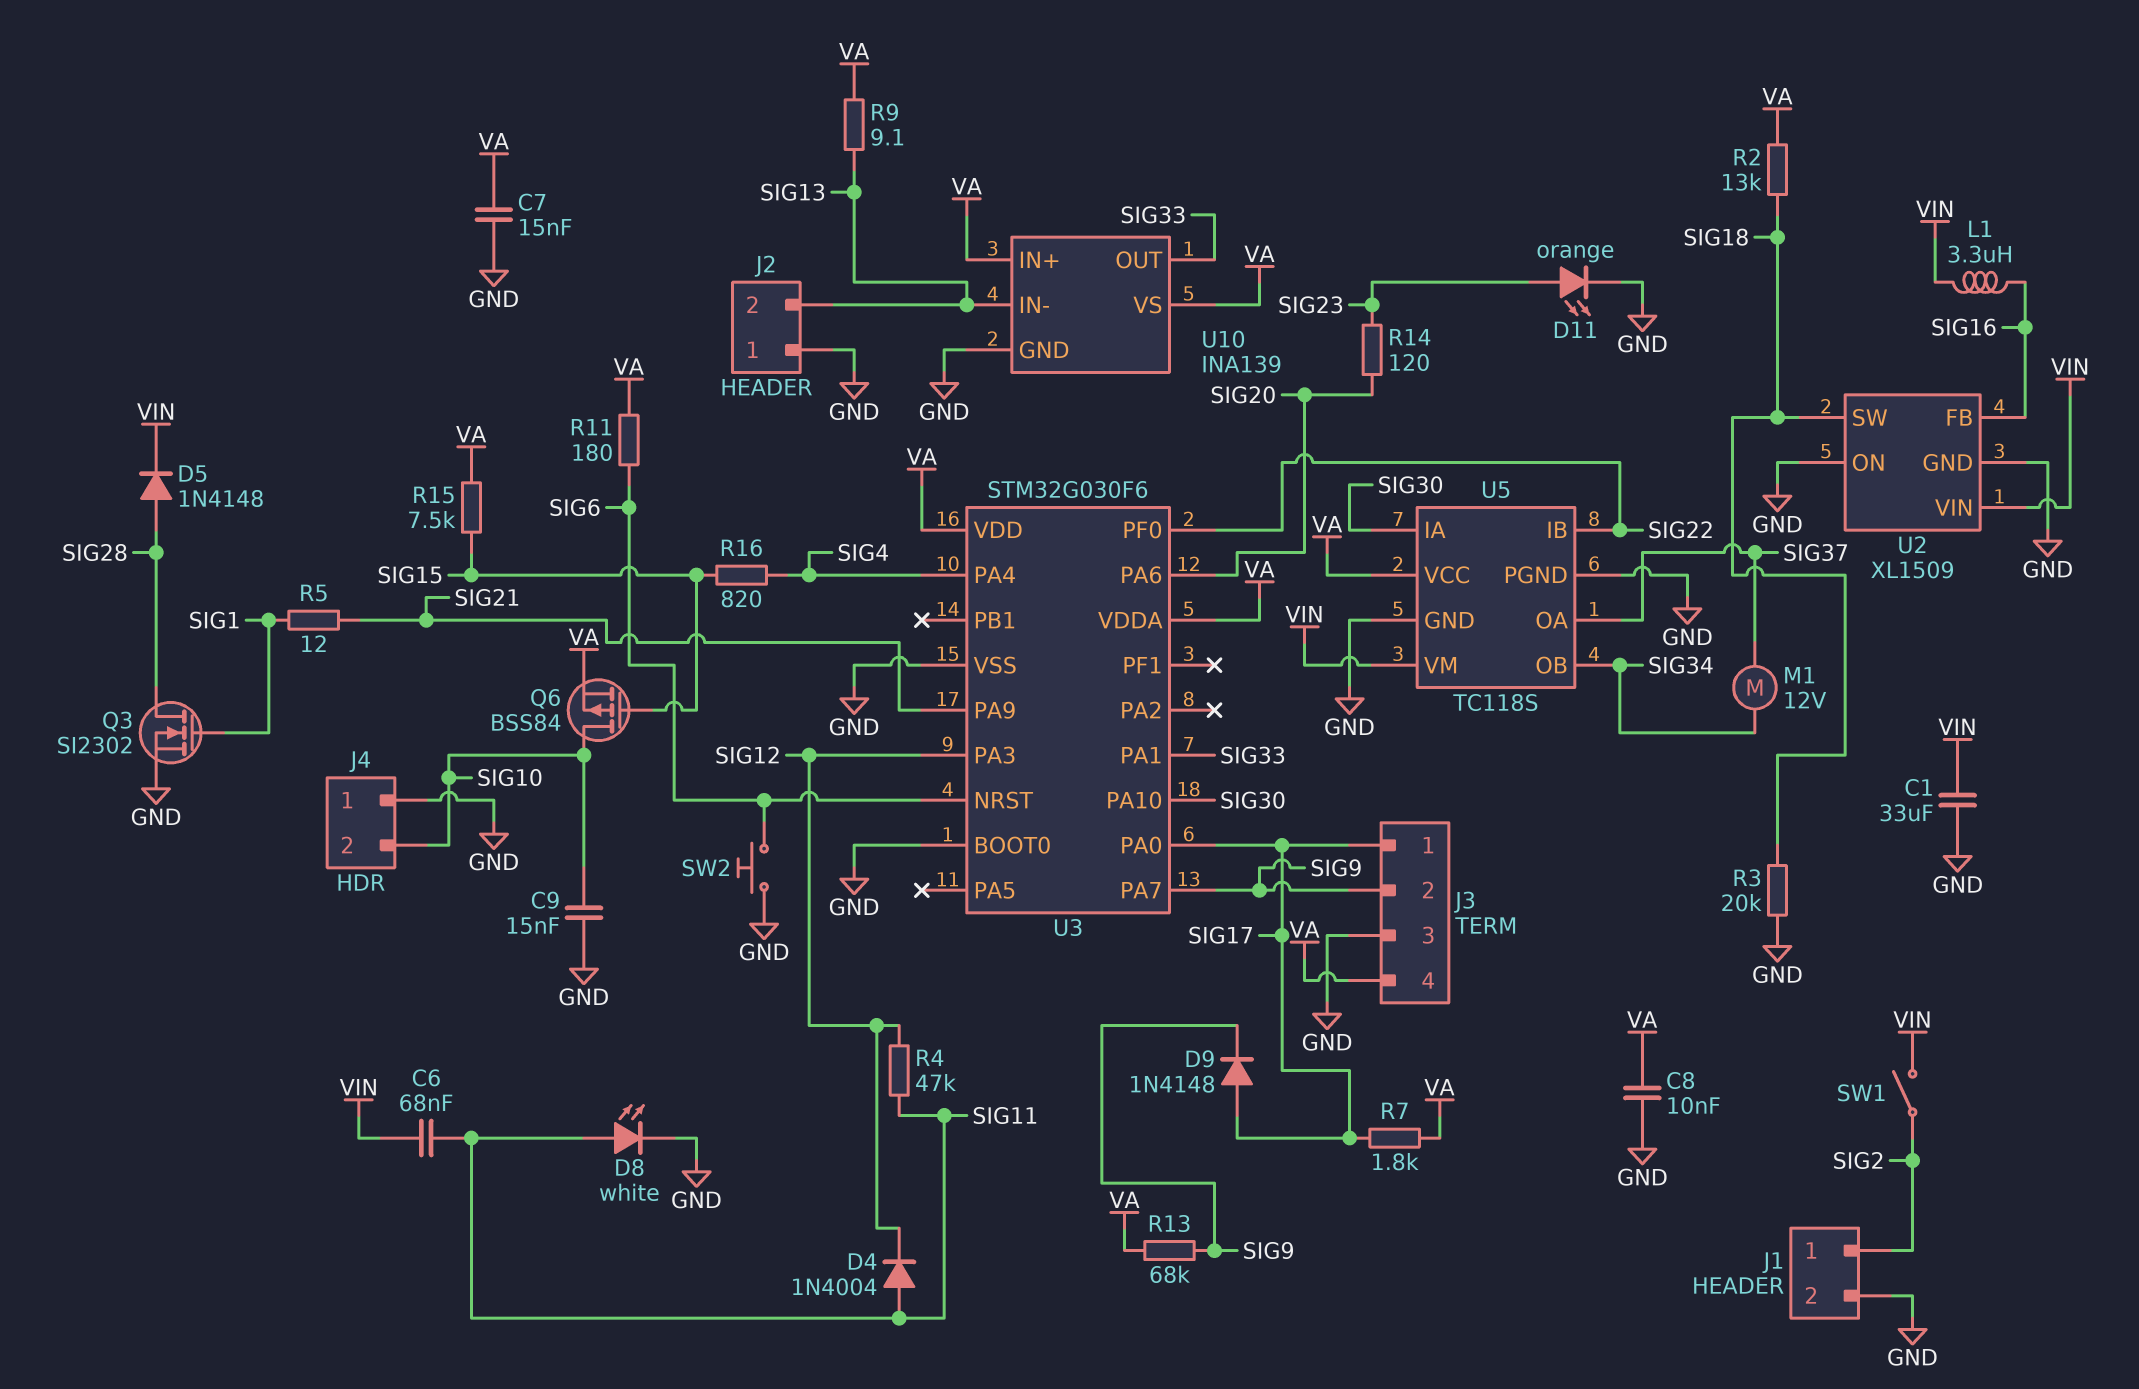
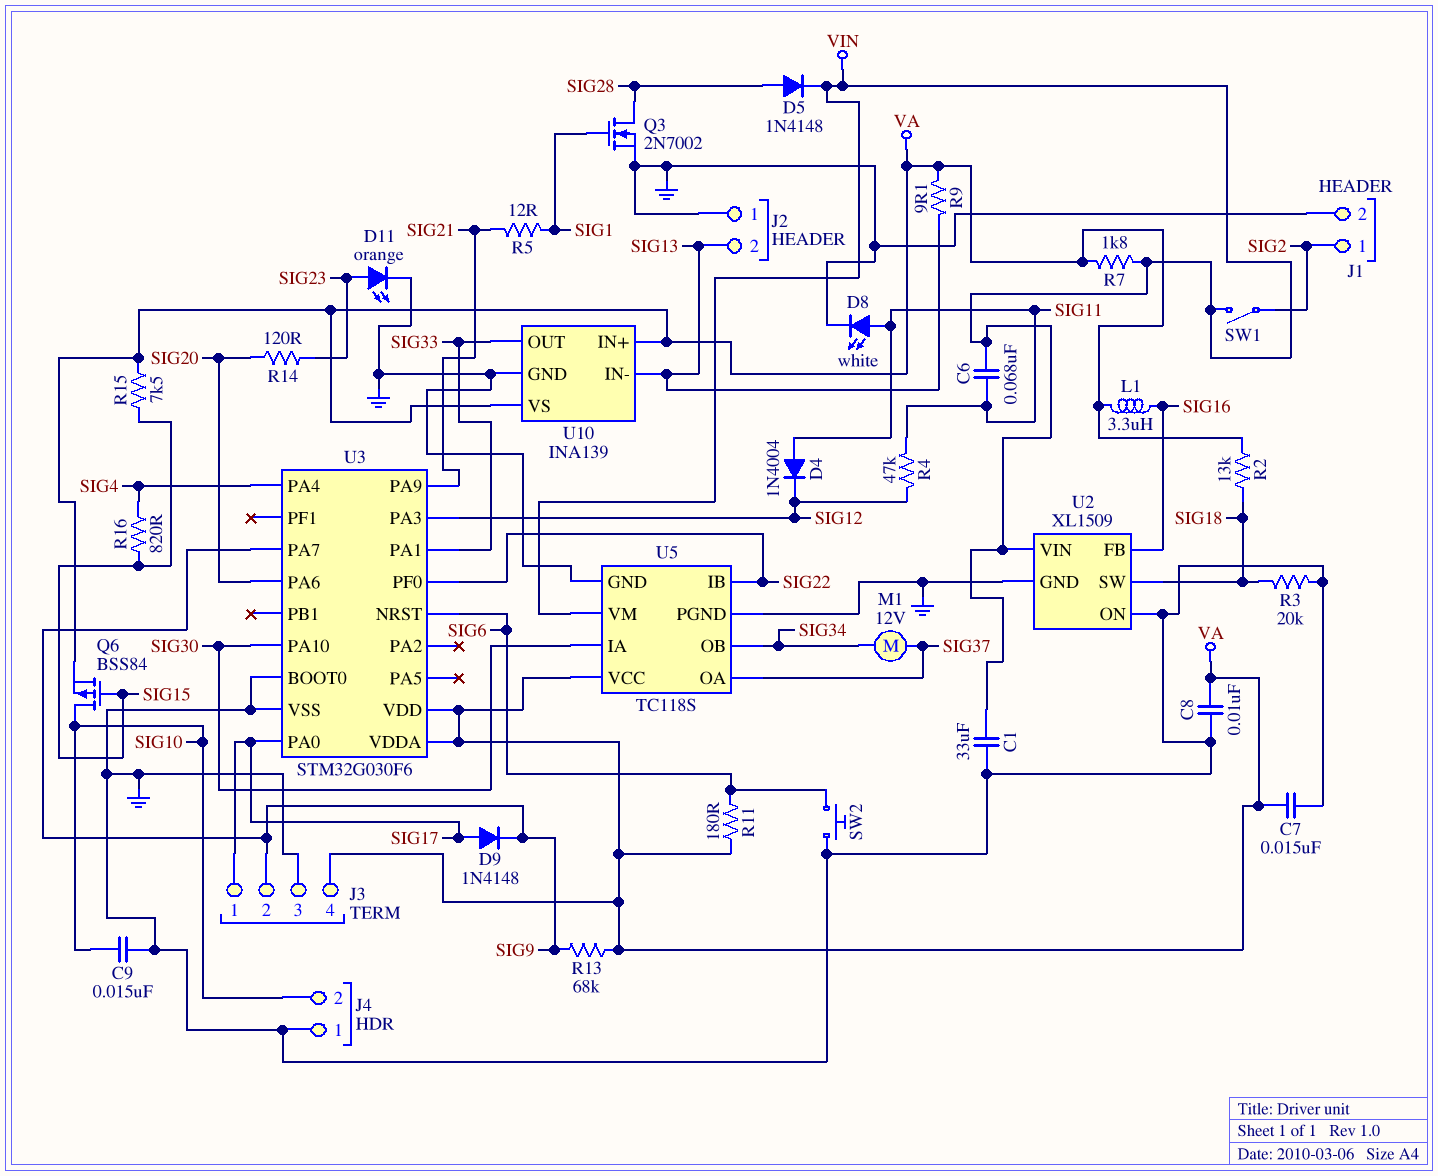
L1: 3.3uH (SIG16, VIN) -> 3.3uH (SIG16, VA)
Q3: NMOS SI2302 (G SIG1, D SIG28, S GND) -> NMOS 2N7002 (G SIG1, D SIG28, S GND)
R7: 1.8k (SIG17, VA) -> 1.8k (VA, VIN)

